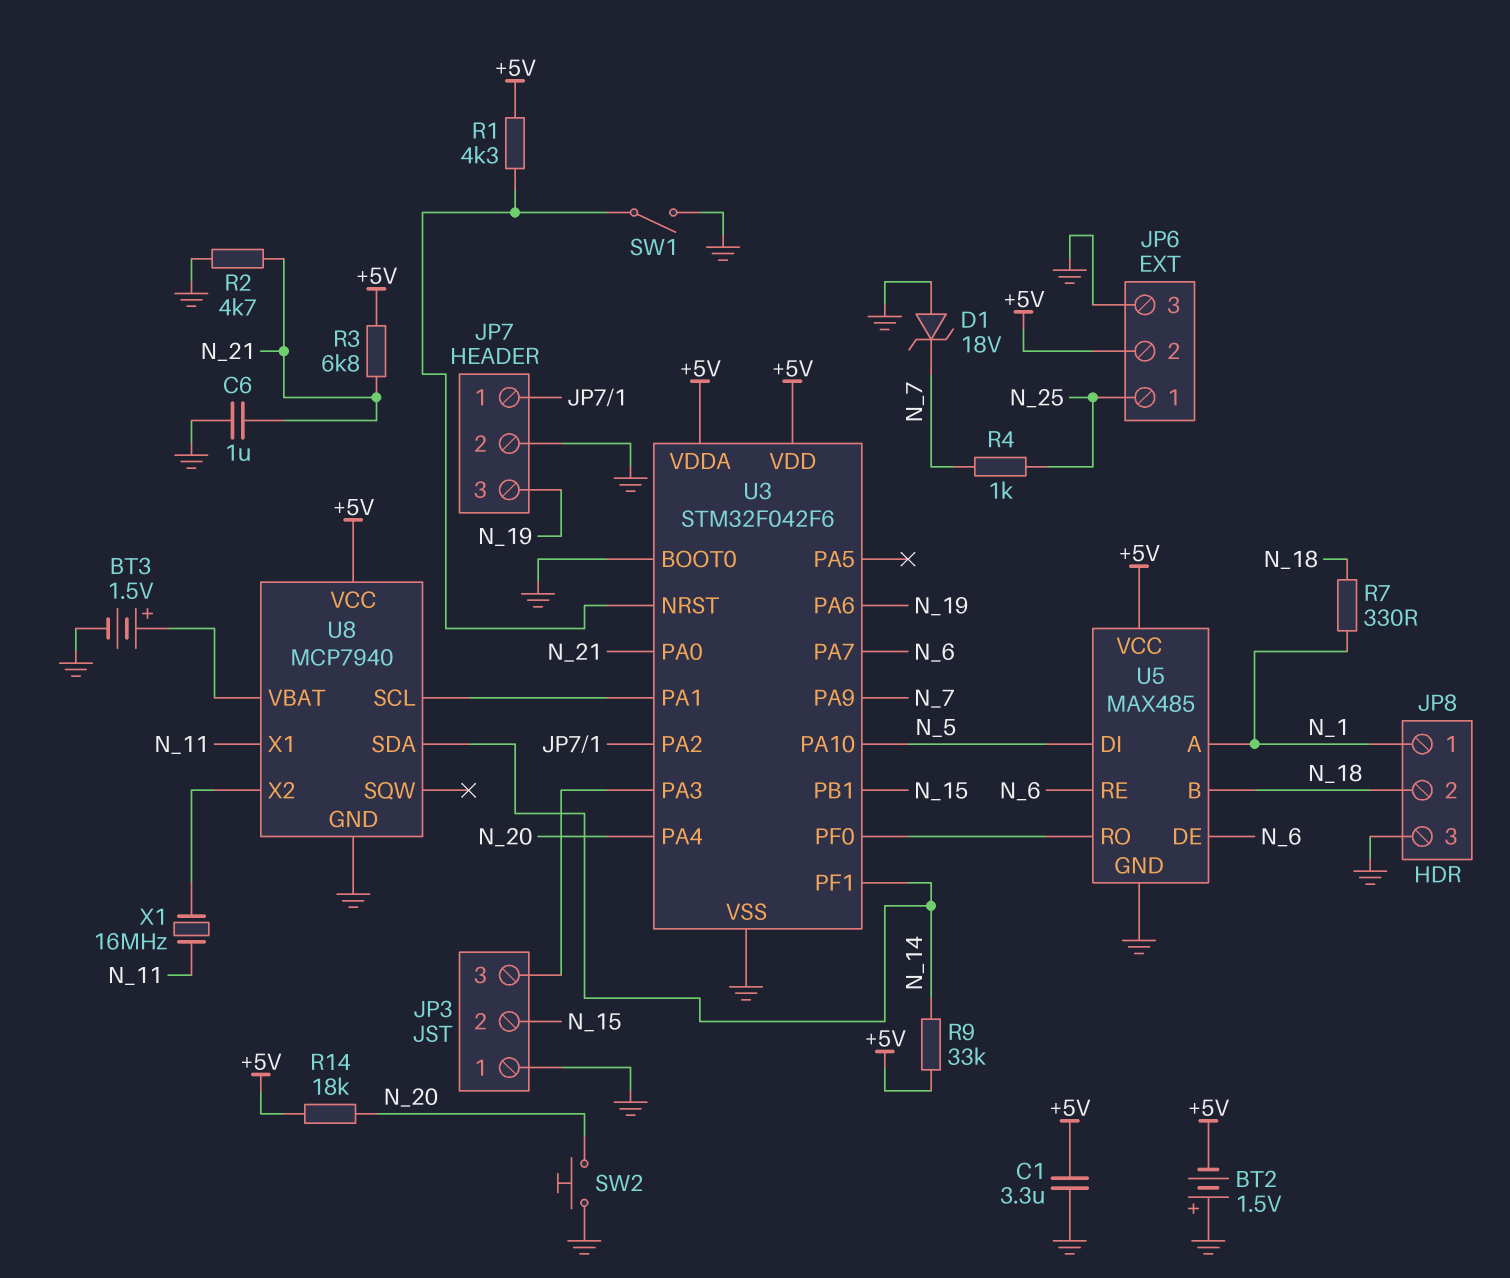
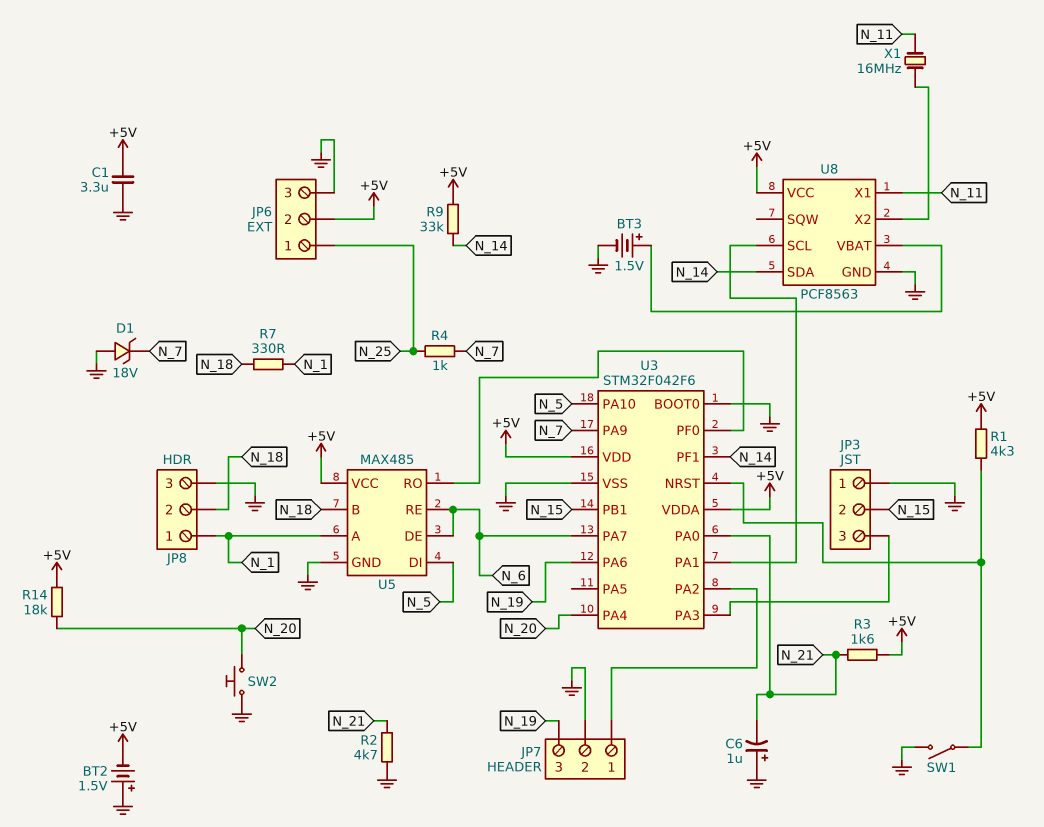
C6: 1uF (GND, N_21) -> 1uF (plus GND, minus N_21)
R3: 6.8k (+5V, N_21) -> 1.6k (+5V, N_21)
U8: MCP7940 -> PCF8563

